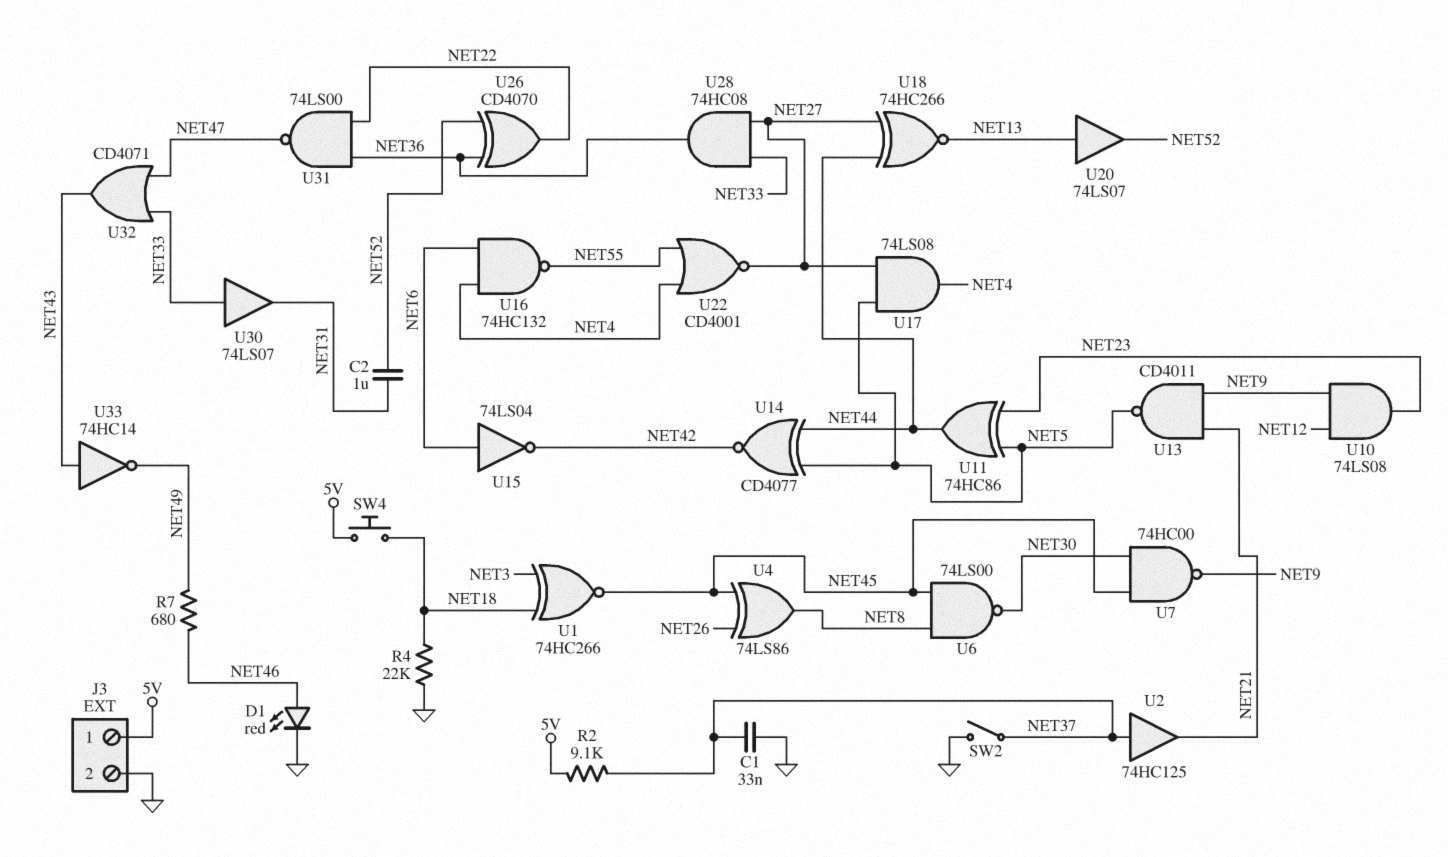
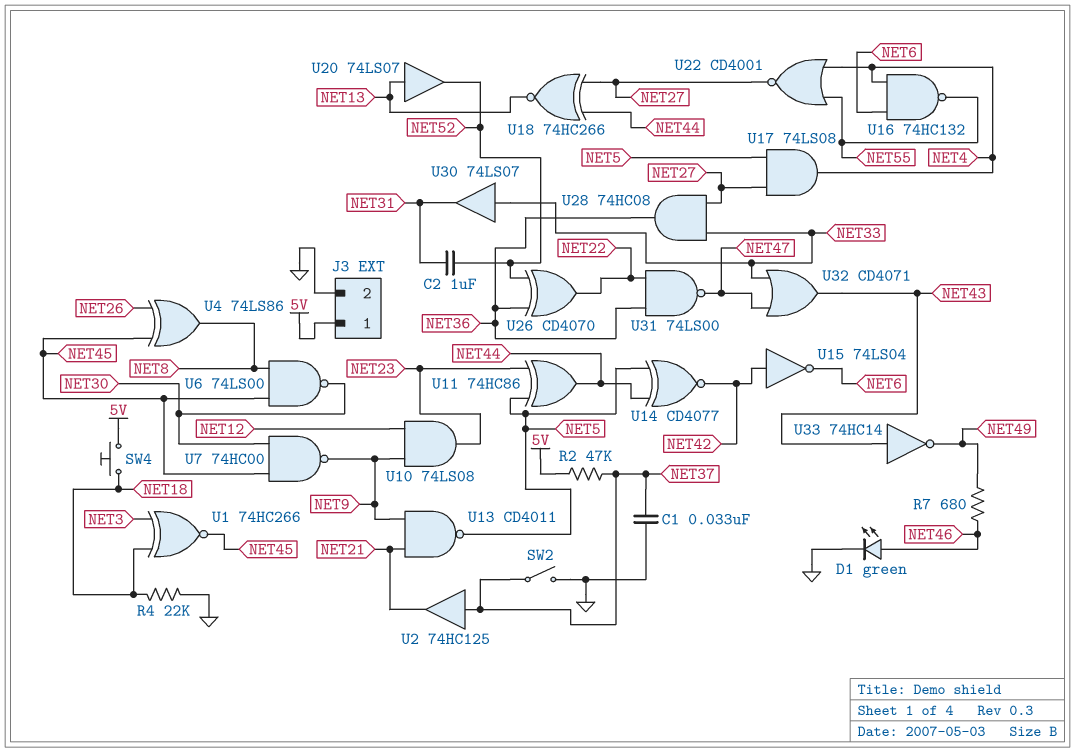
D1: LED red (A NET46, K GND) -> LED green (A NET46, K GND)
R2: 9.1k (5V, NET37) -> 47k (5V, NET37)
U15: NOT 74LS04 (in NET6, out NET42) -> NOT 74LS04 (in NET42, out NET6)

